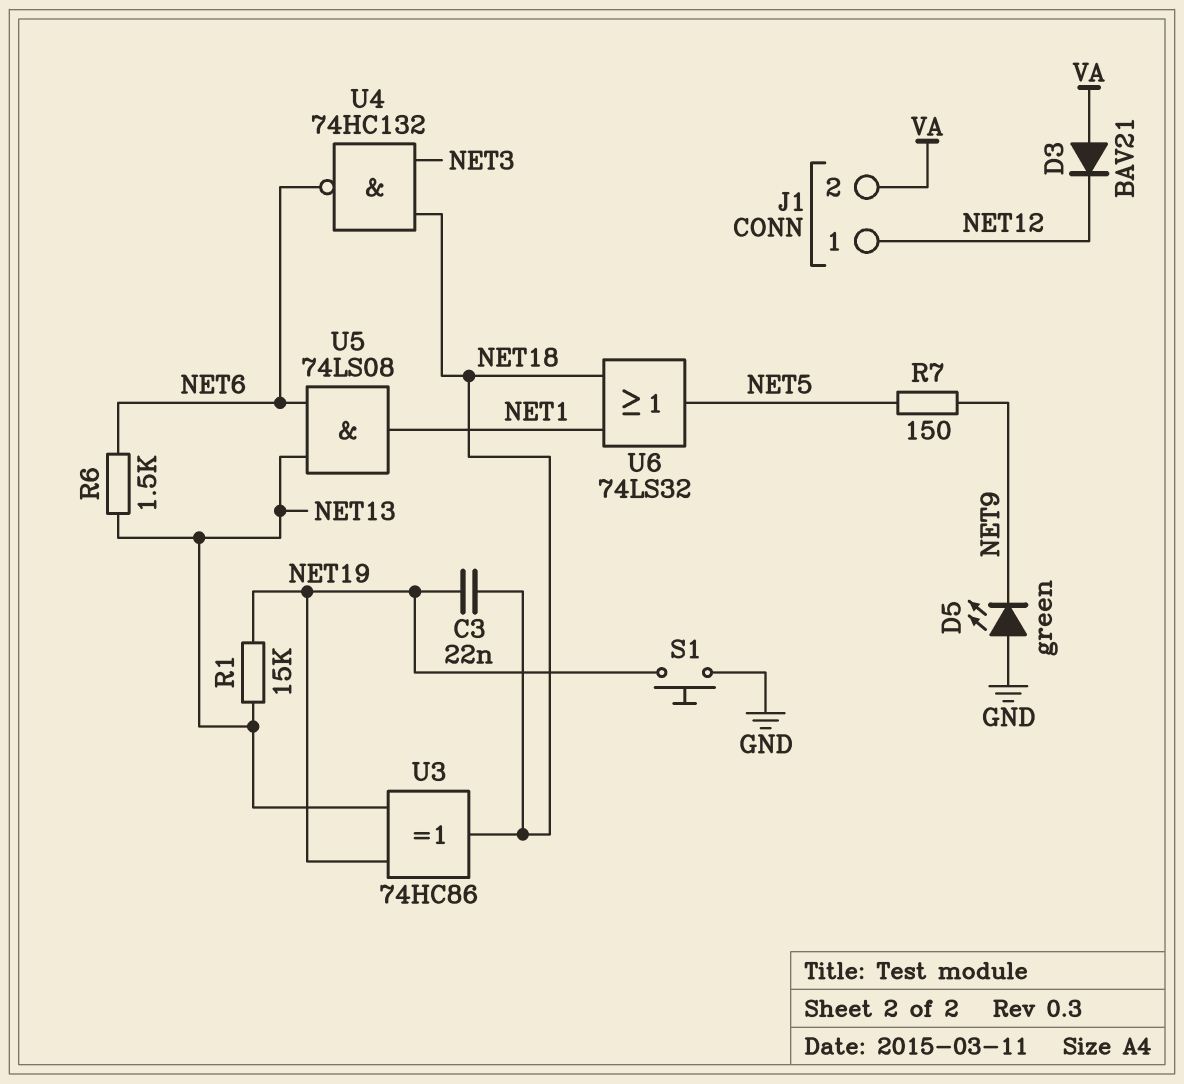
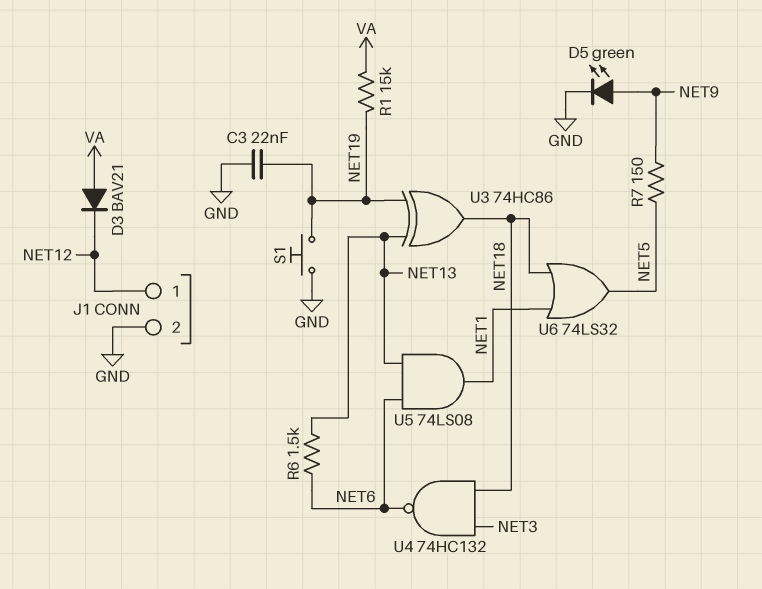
C3: 22nF (NET18, NET19) -> 22nF (GND, NET19)
D5: LED green (A GND, K NET9) -> LED green (A NET9, K GND)
J1 pin 2: VA -> GND
R1: 15k (NET13, NET19) -> 15k (NET19, VA)

